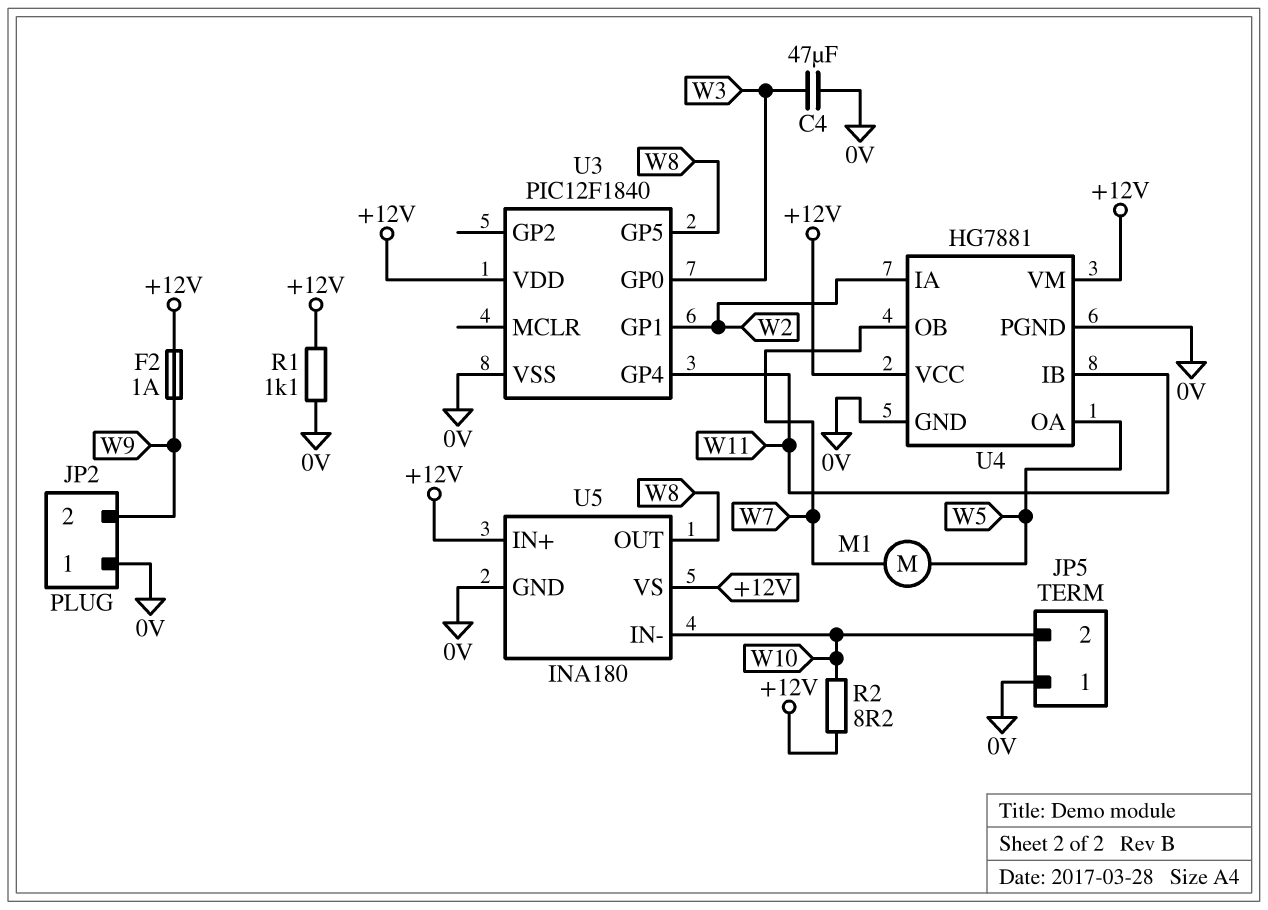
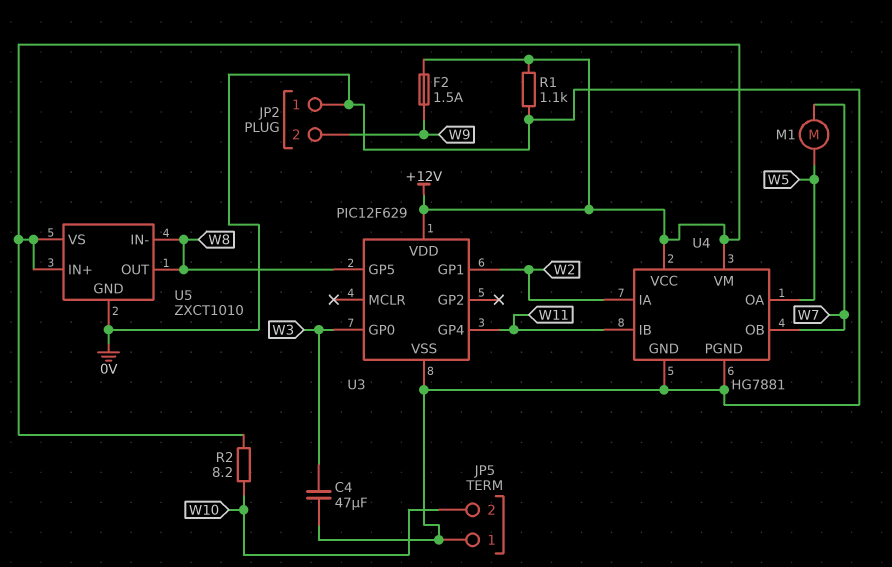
F2: 1A (+12V, W9) -> 1.5A (+12V, W9)
U3: PIC12F1840 -> PIC12F629
U5: INA180 -> ZXCT1010
U5 pin IN-: W10 -> W8

